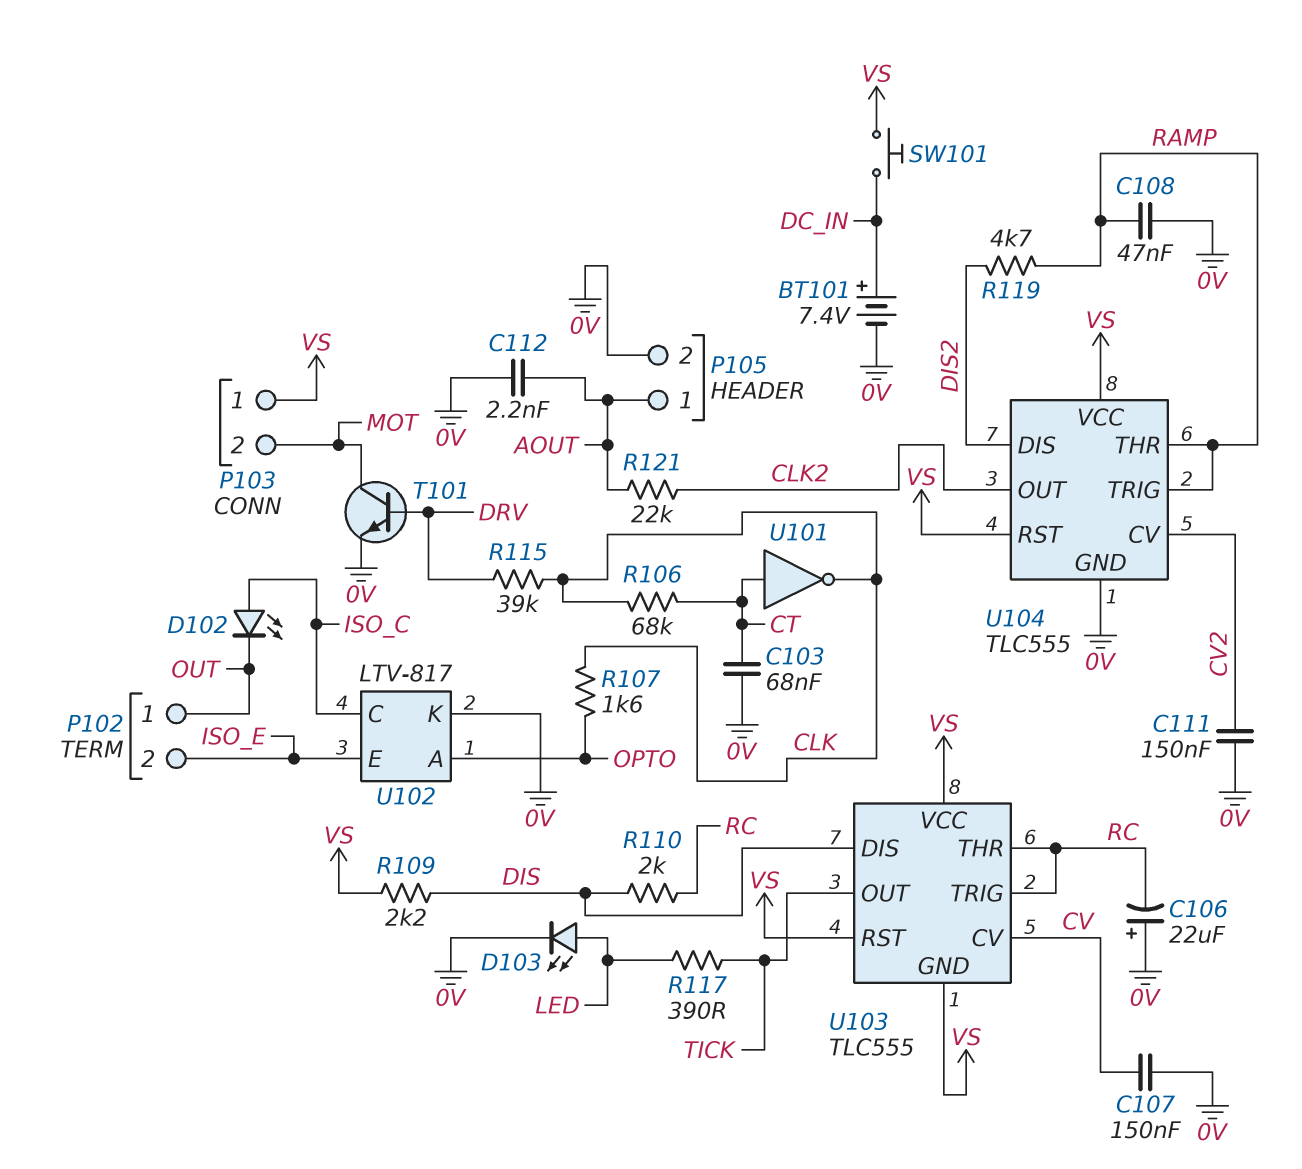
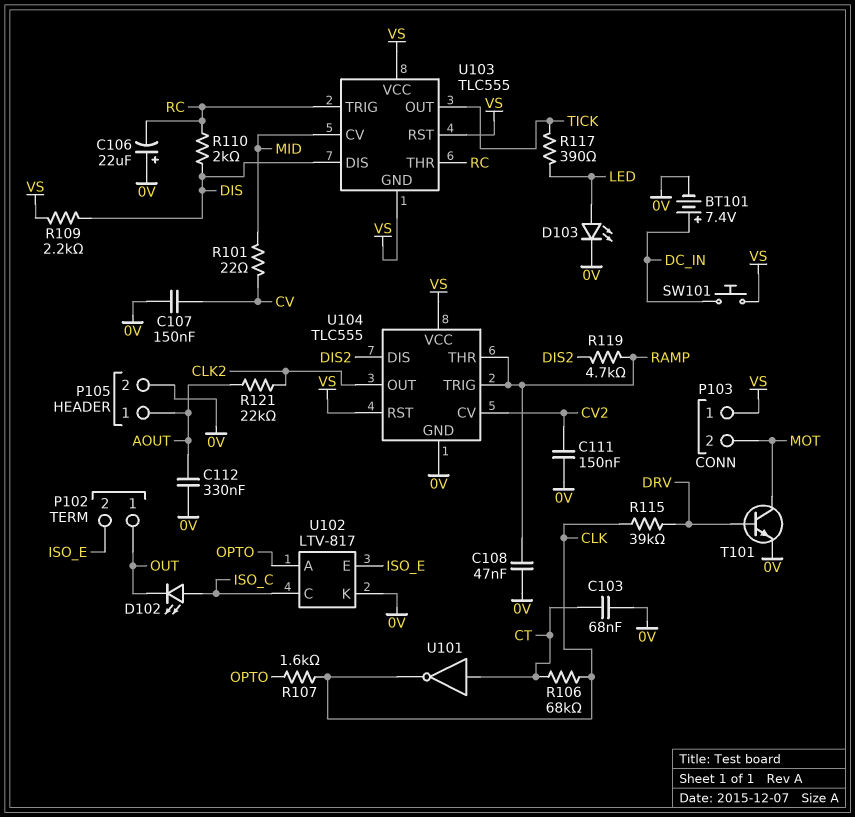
C112: 2.2nF (0V, AOUT) -> 330nF (0V, AOUT)
R101: none -> 22 (CV, MID)
U103 pin CV: CV -> MID

